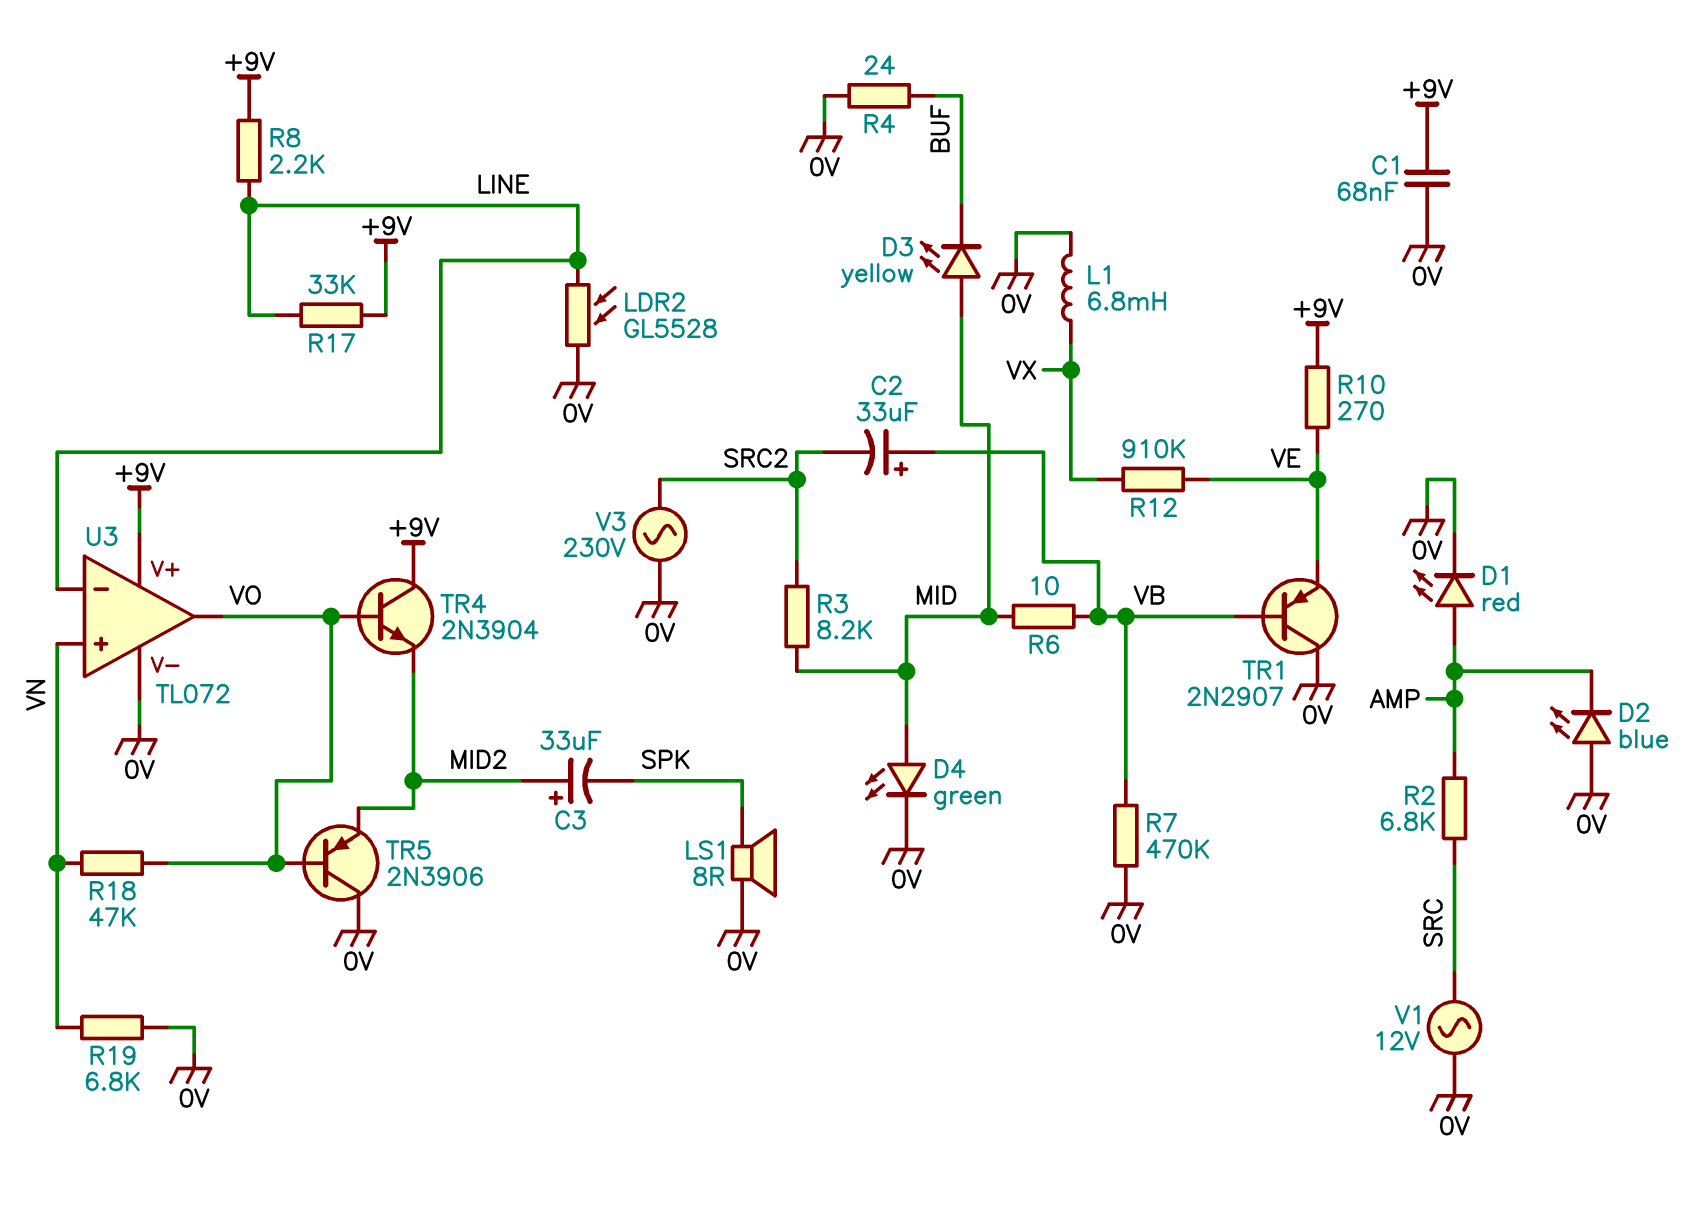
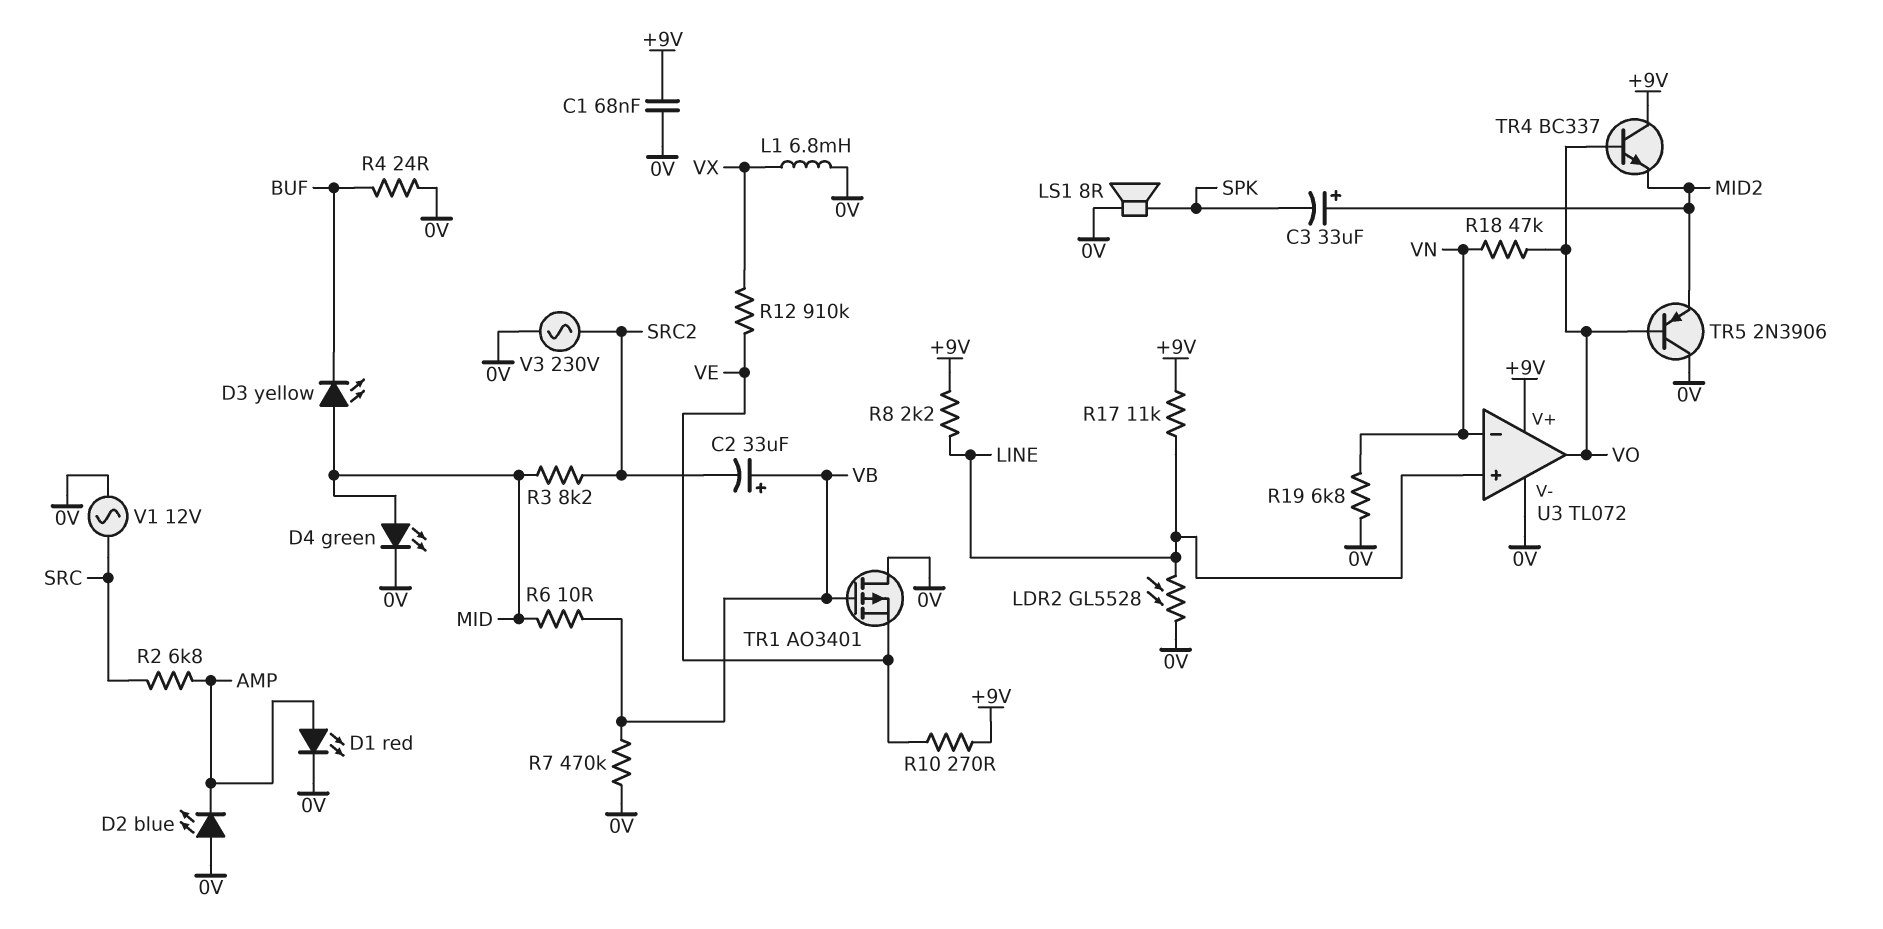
R17: 33k (+9V, LINE) -> 11k (+9V, LINE)
TR1: PNP 2N2907 (B VB, C 0V, E VE) -> PMOS AO3401 (G VB, D 0V, S VE)
TR4: NPN 2N3904 (B VO, C +9V, E MID2) -> NPN BC337 (B VO, C +9V, E MID2)
U3 pin in+: VN -> LINE
U3 pin in-: LINE -> VN

